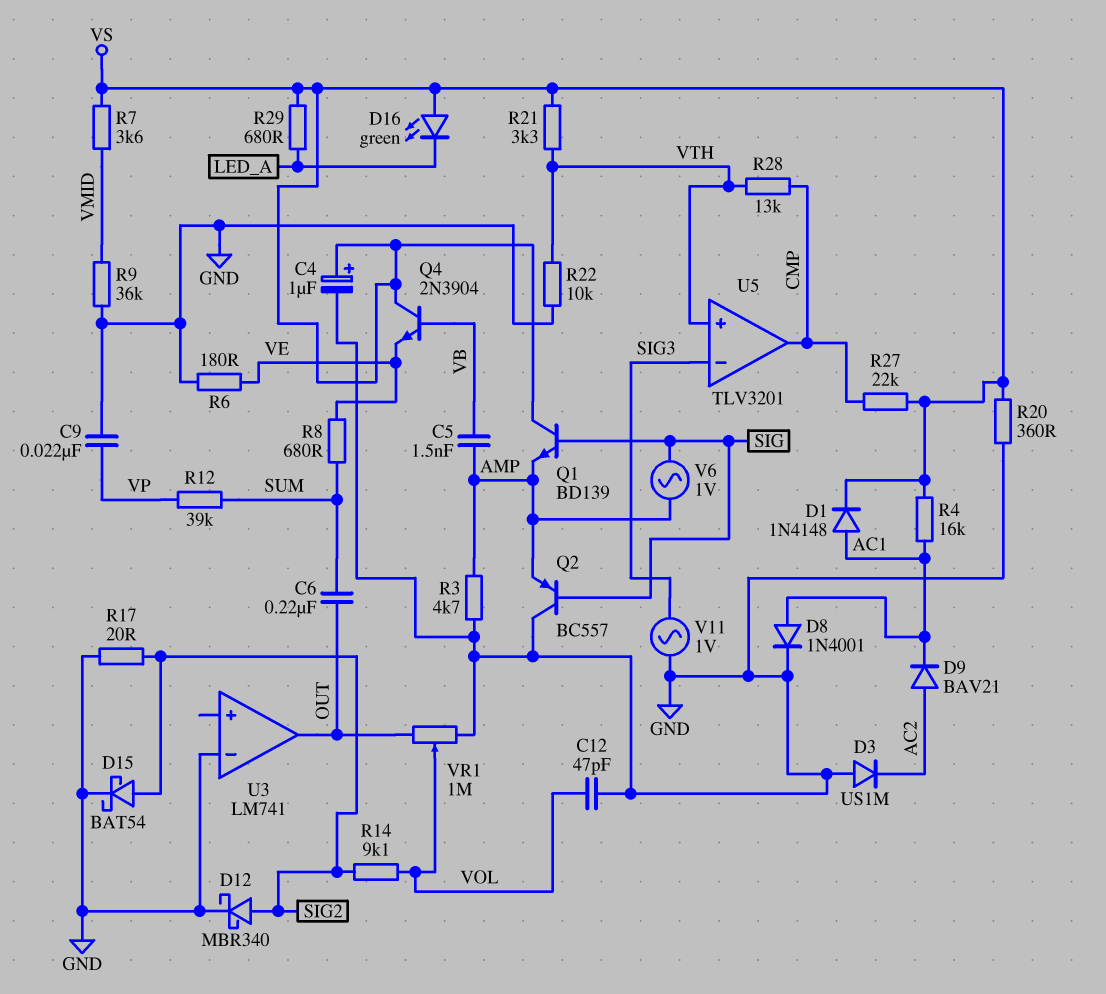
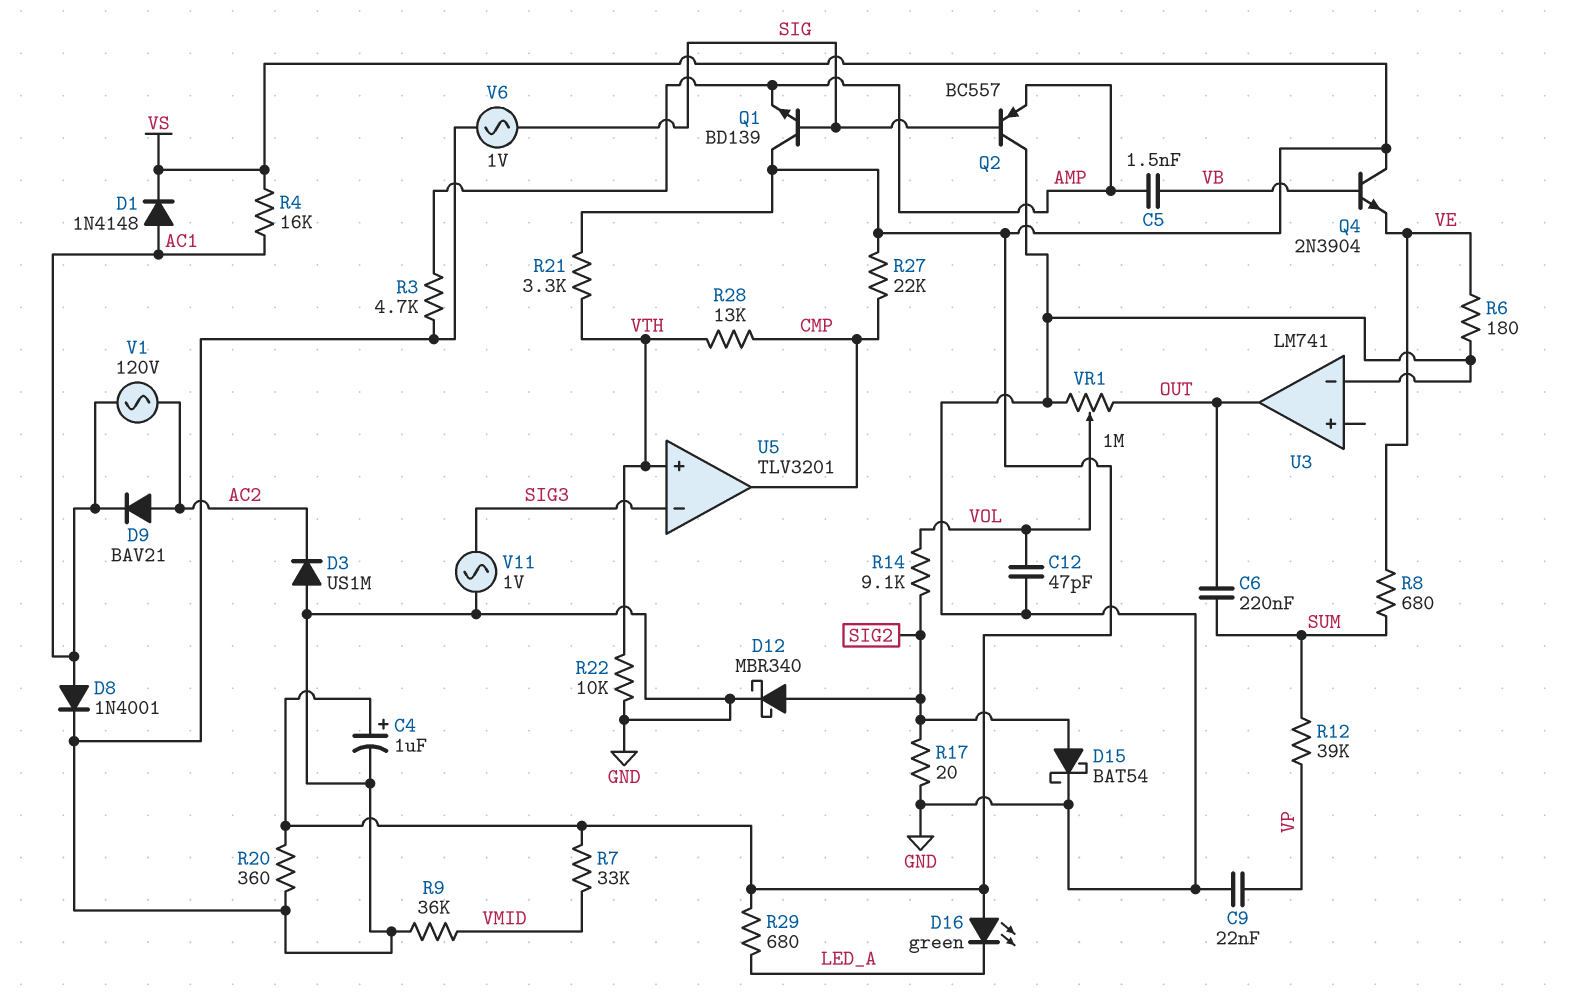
R7: 3.6k (VMID, VS) -> 33k (VMID, VS)
V1: none -> AC 120V (AC1, AC2)
V6: AC 1V (AMP, SIG) -> AC 1V (GND, SIG)

